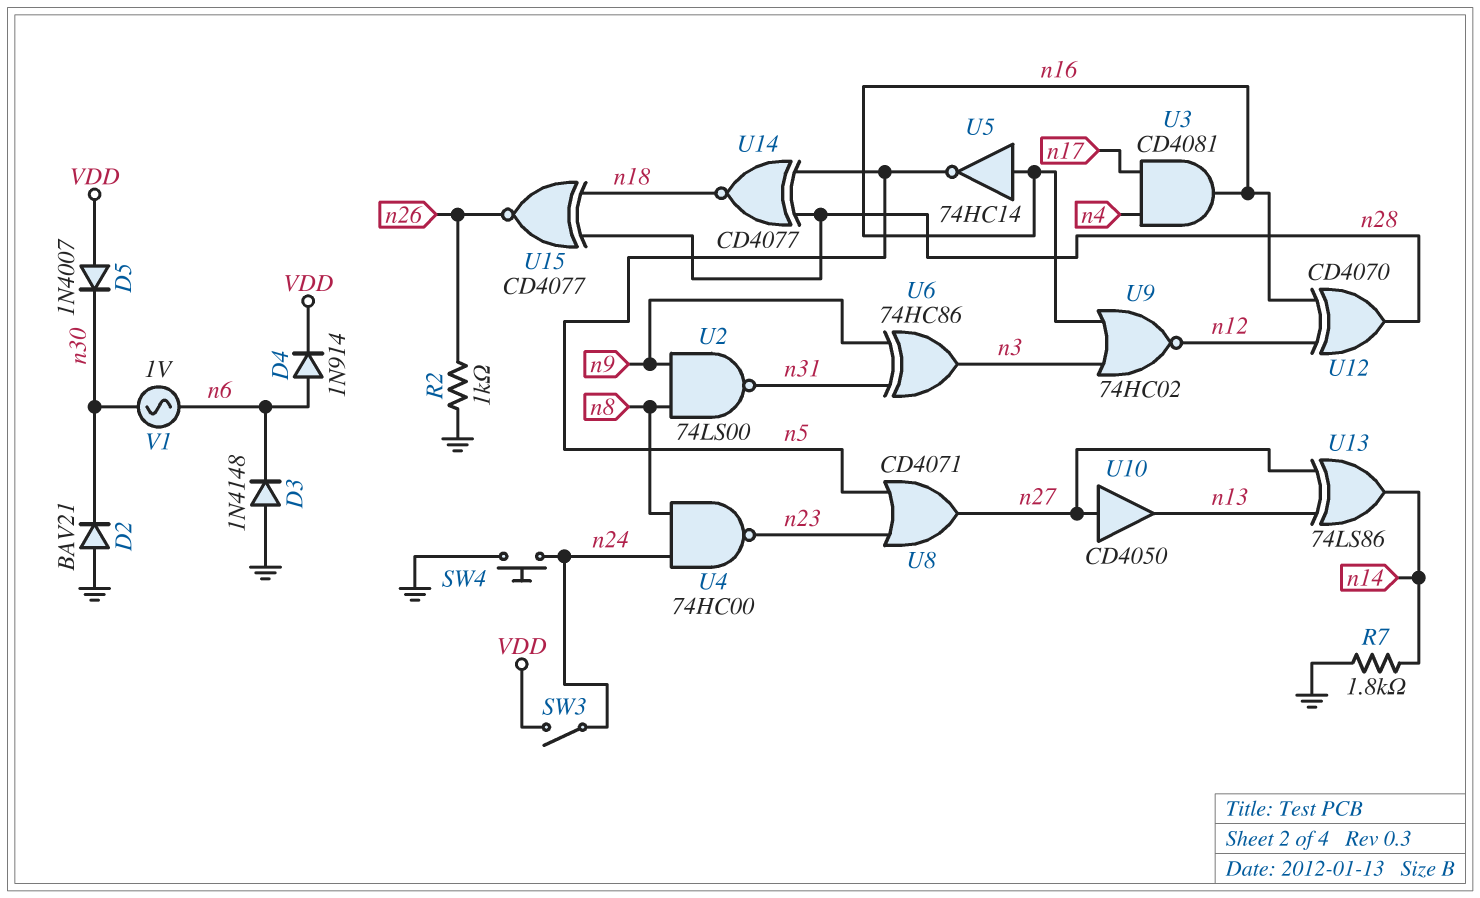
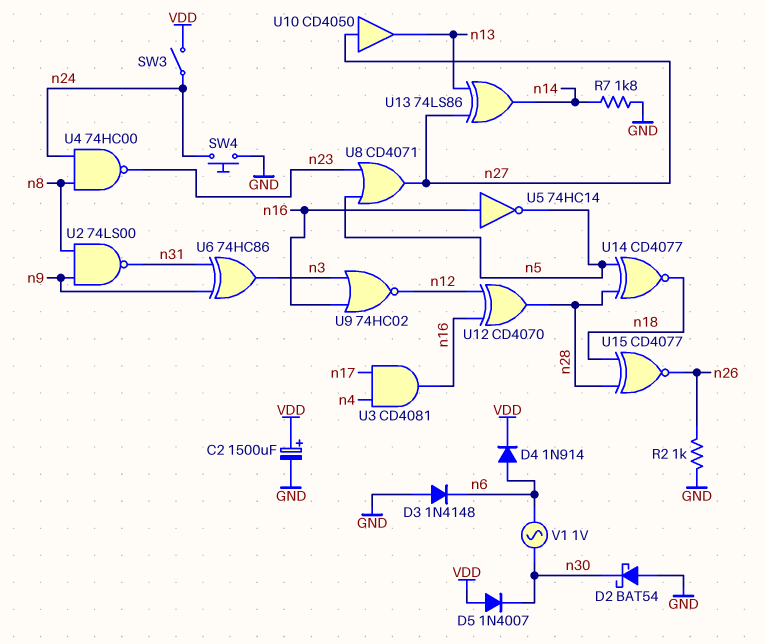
C2: none -> 1500uF (plus VDD, minus GND)
D2: diode BAV21 (A GND, K n30) -> schottky BAT54 (A GND, K n30)

